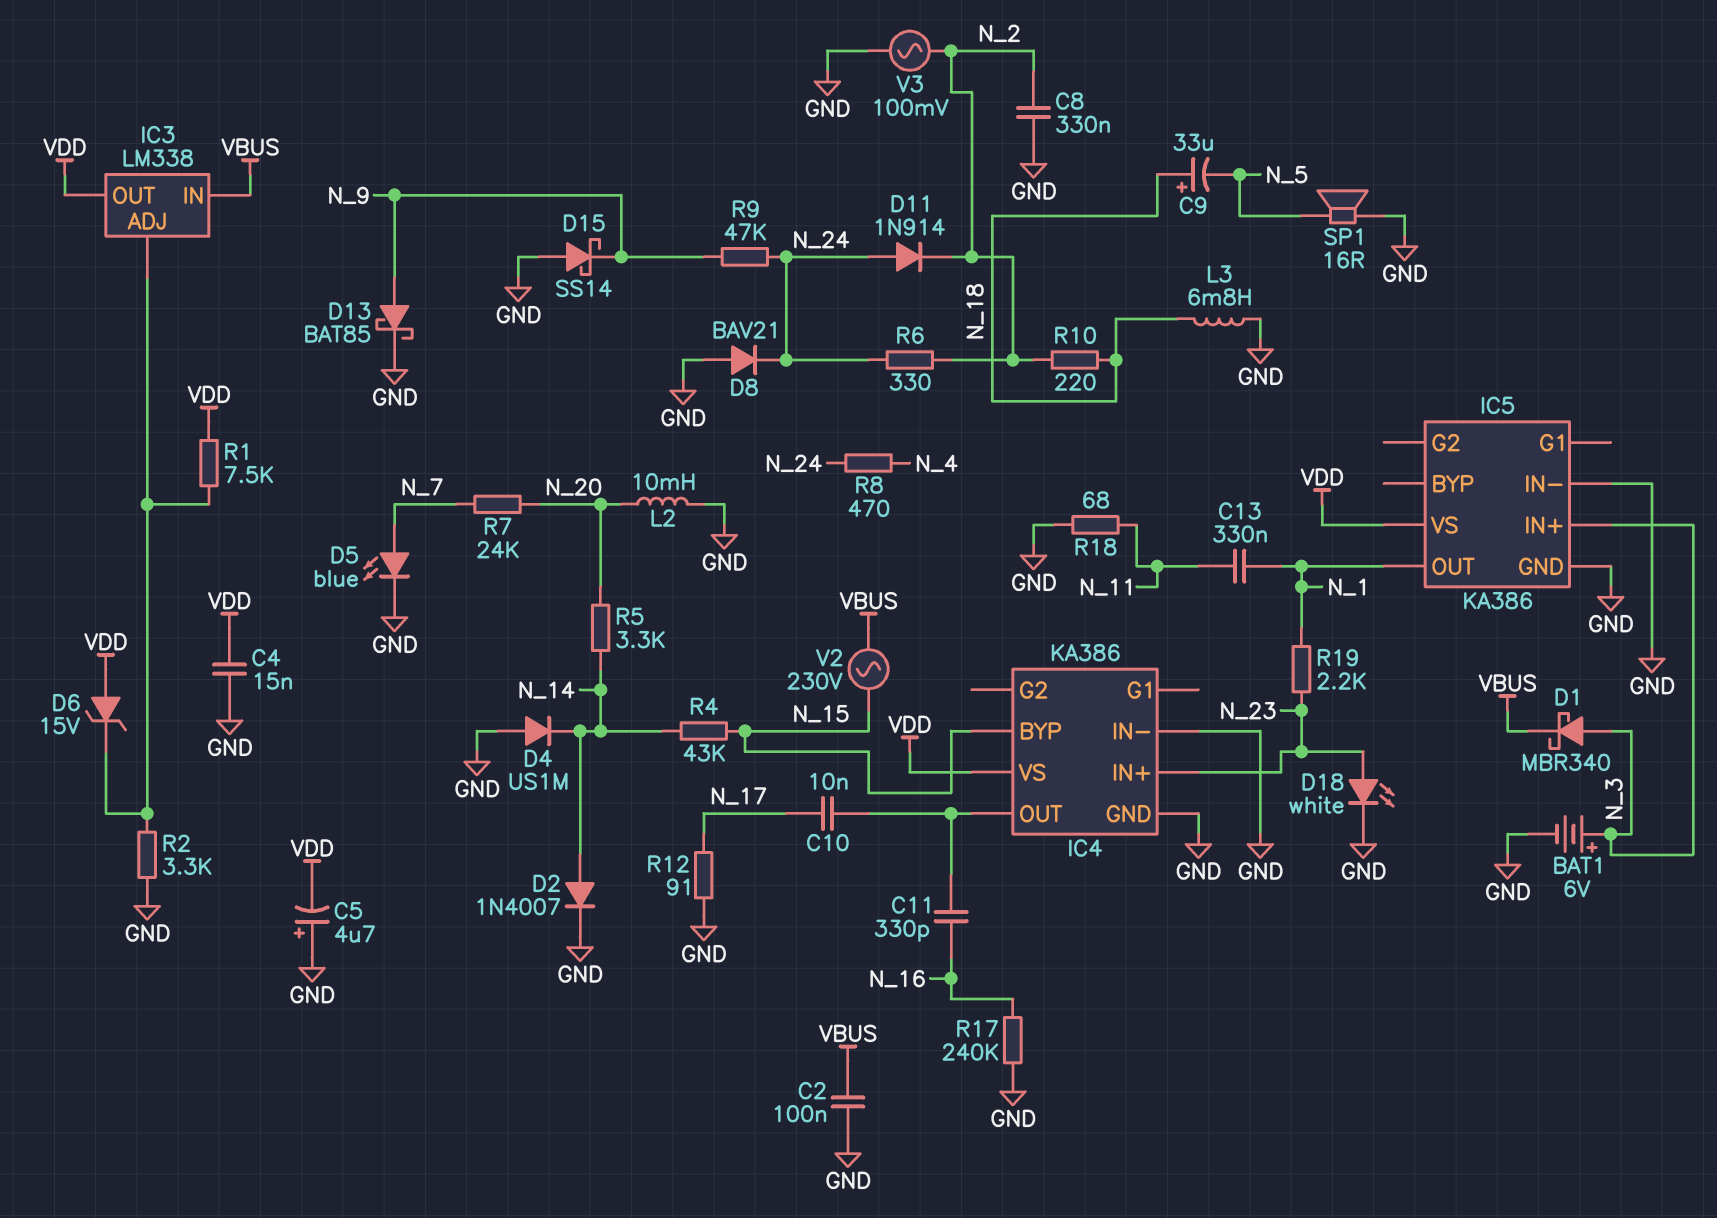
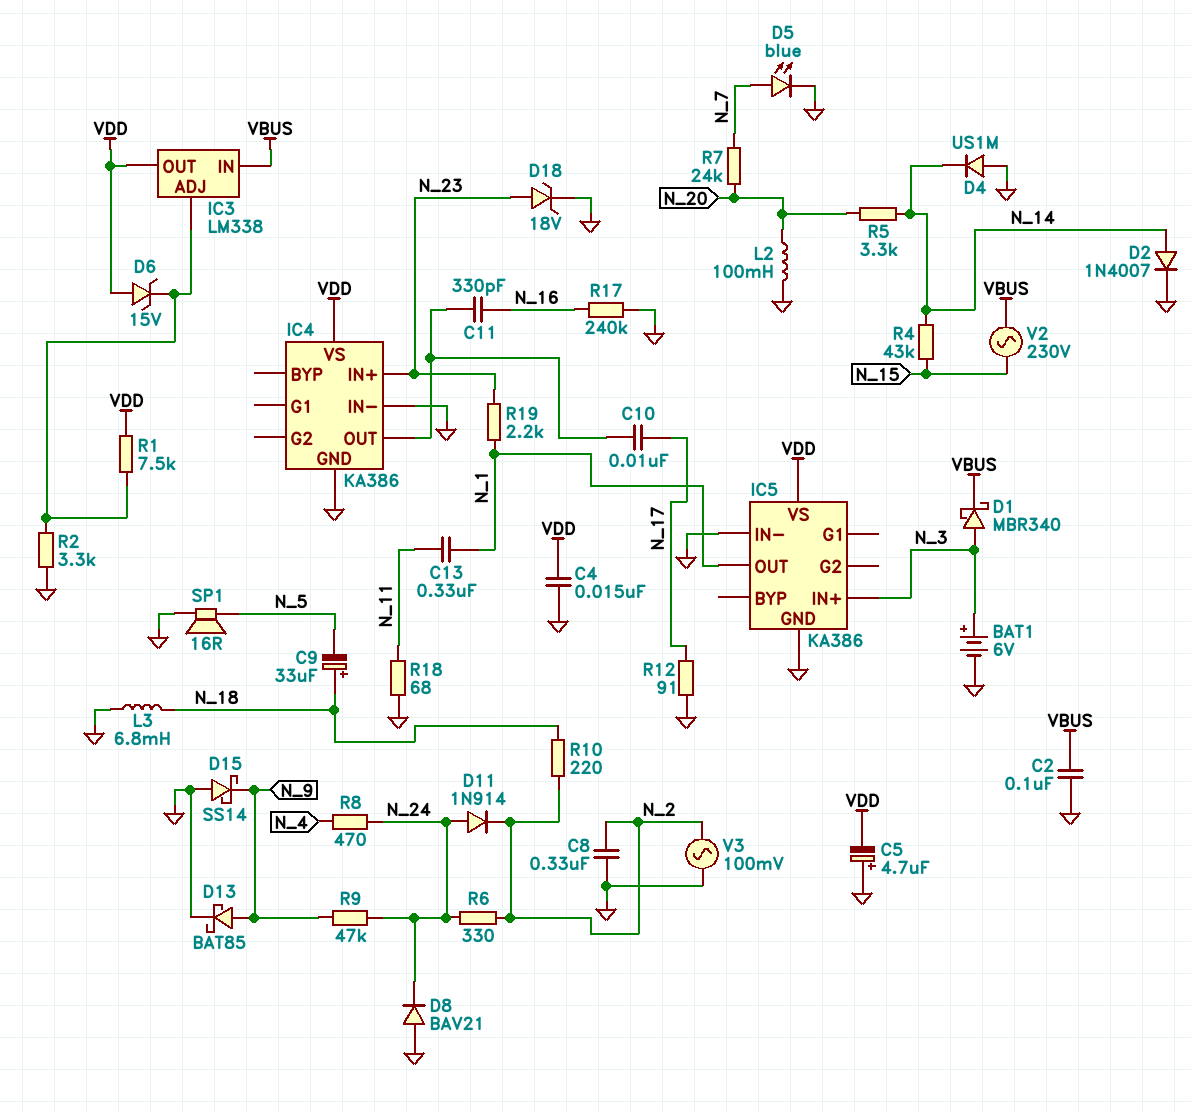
D18: LED white (A N_23, K GND) -> zener 18V (A N_23, K GND)
IC4 pin BYP: N_15 -> none
L2: 10mH (GND, N_20) -> 100mH (GND, N_20)

